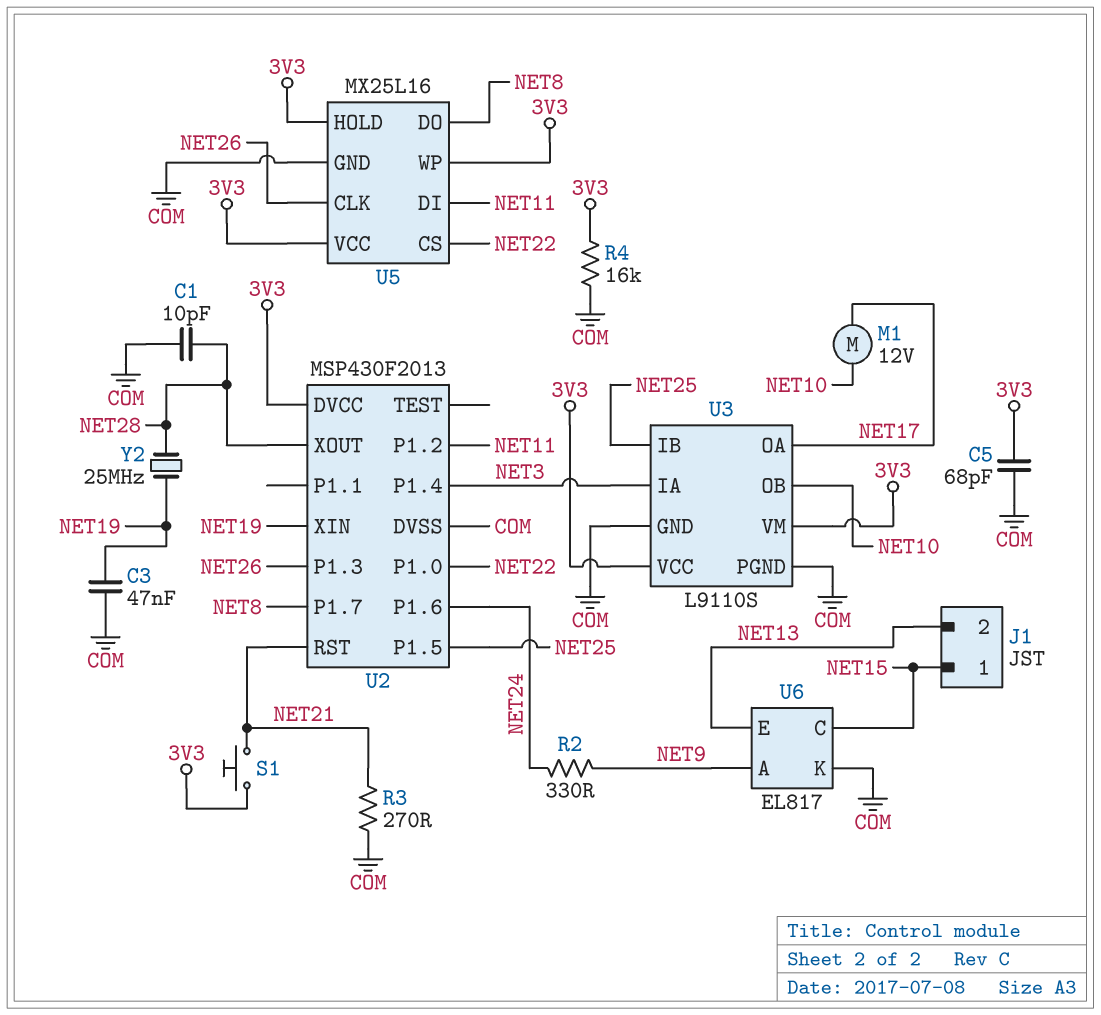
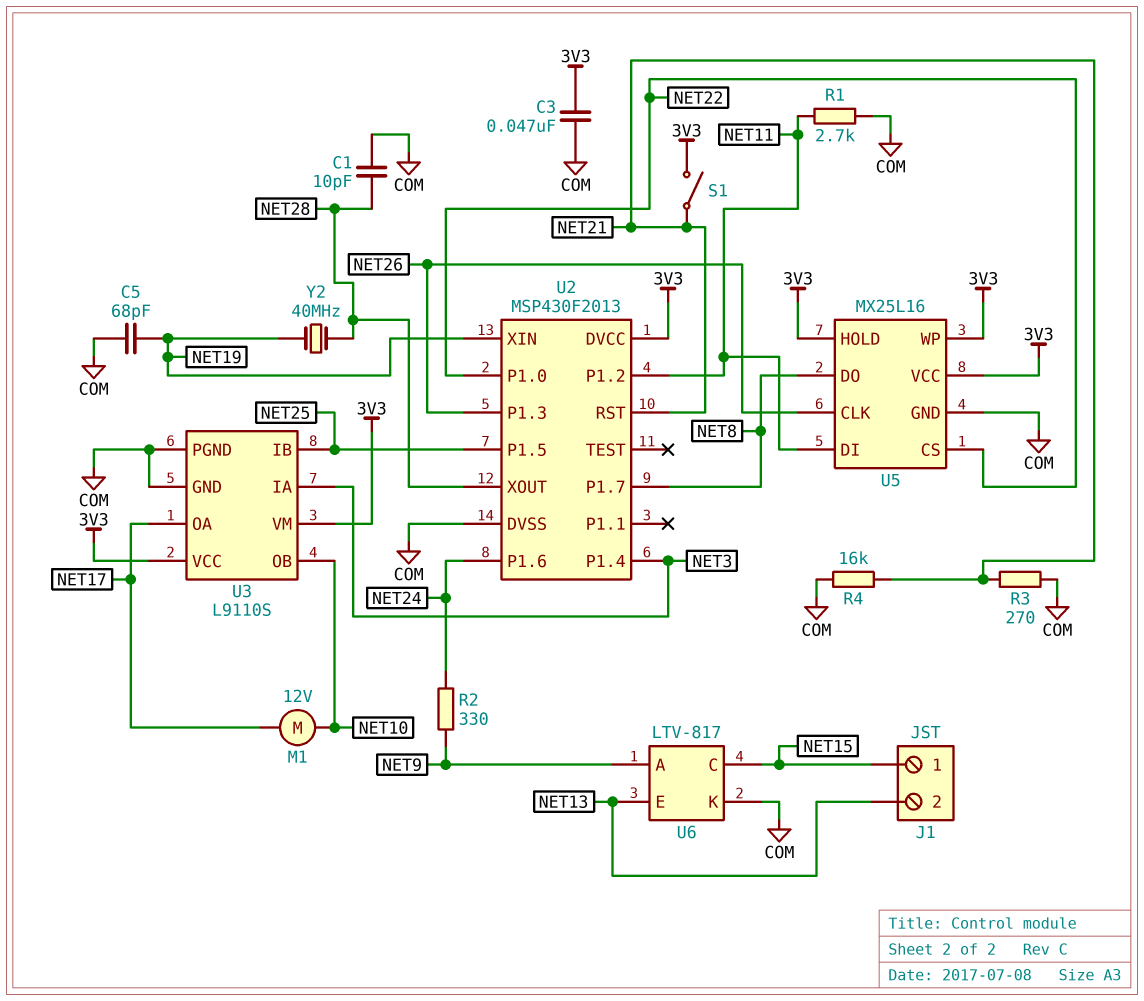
C3: 47nF (COM, NET19) -> 47nF (3V3, COM)
C5: 68pF (3V3, COM) -> 68pF (COM, NET19)
R1: none -> 2.7k (COM, NET11)
R4: 16k (3V3, COM) -> 16k (COM, NET21)
S1: button (3V3, NET21) -> switch (3V3, NET21)
U6: EL817 -> LTV-817
Y2: 25MHz (NET19, NET28) -> 40MHz (NET19, NET28)

